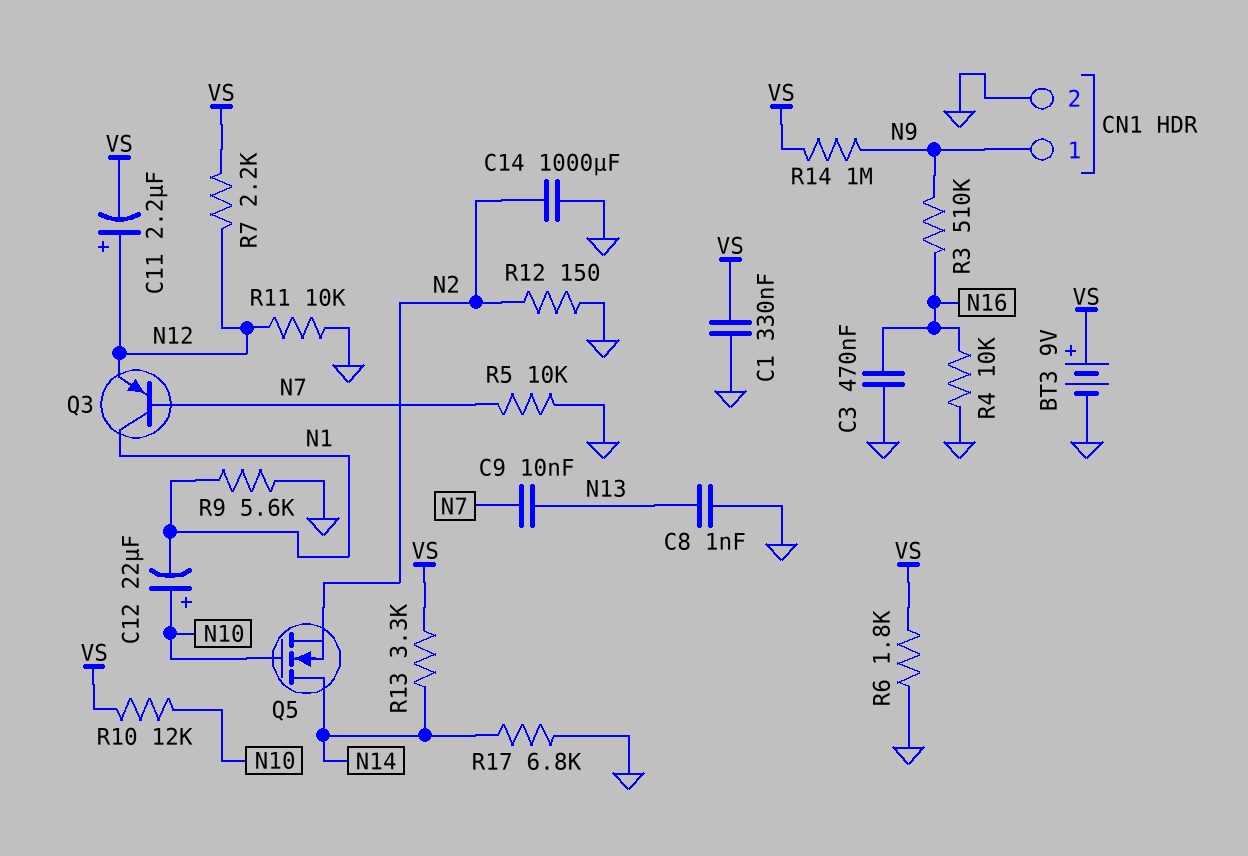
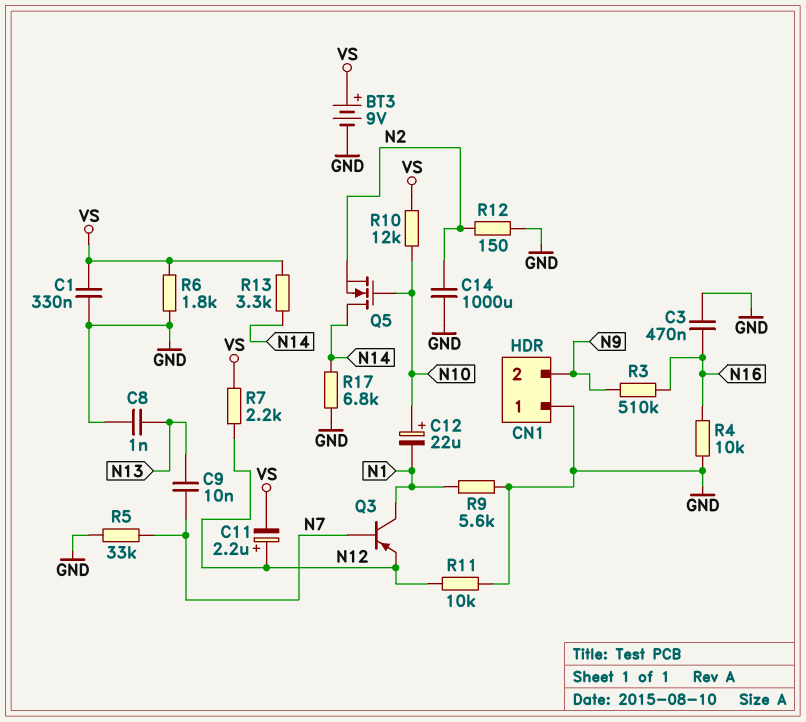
CN1 pin 1: N9 -> GND
CN1 pin 2: GND -> N9
R5: 10k (GND, N7) -> 33k (GND, N7)
R14: 1M (N9, VS) -> none

